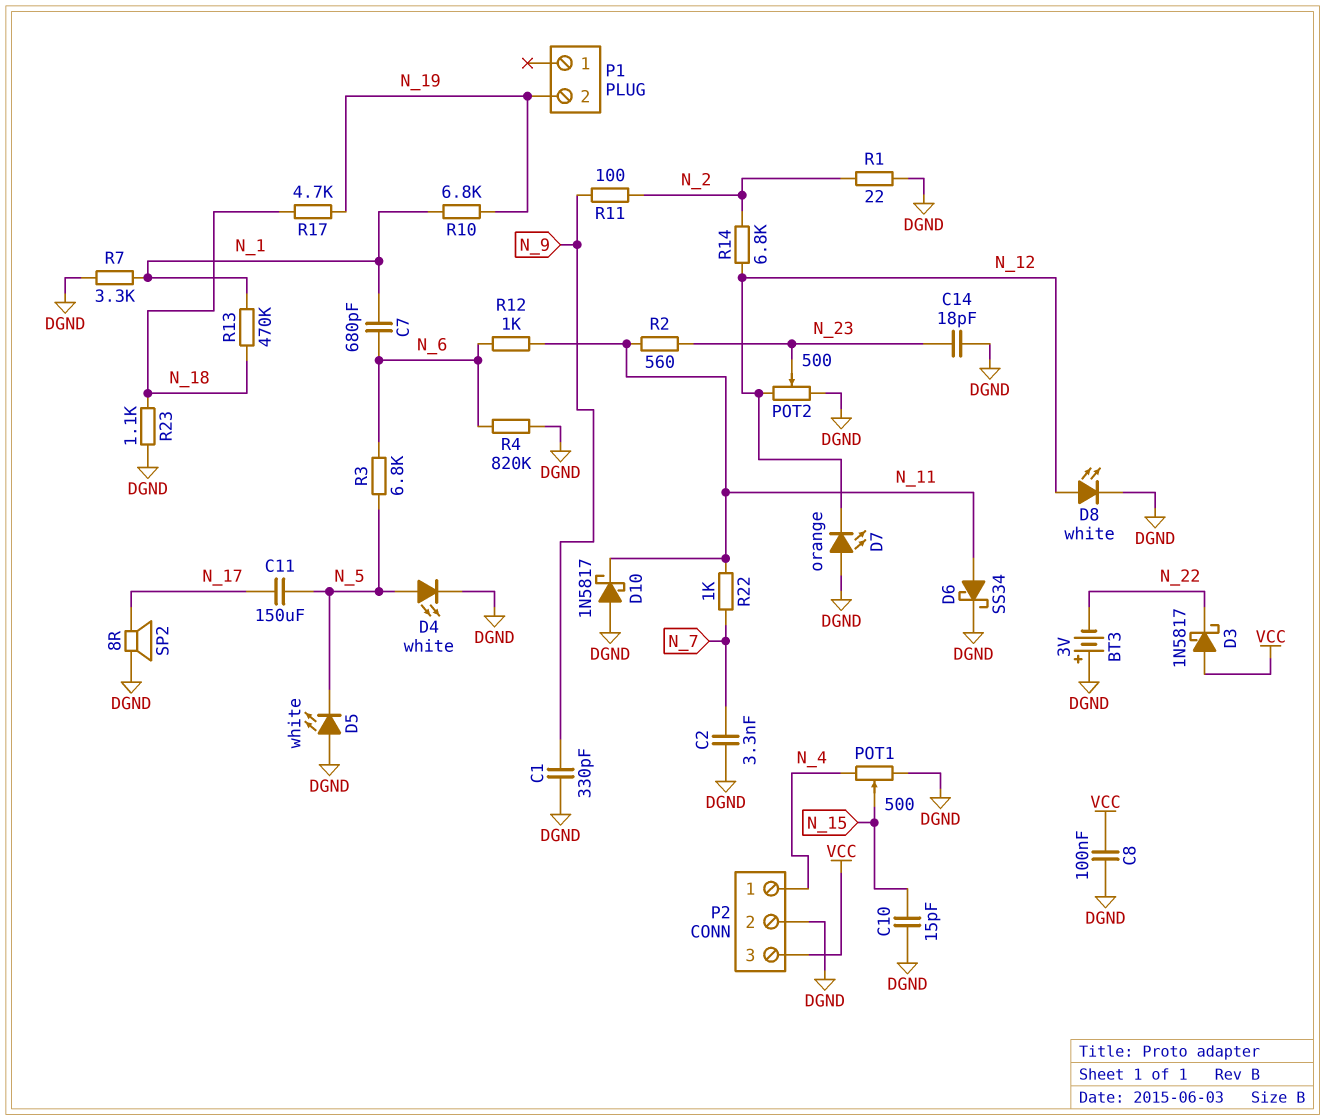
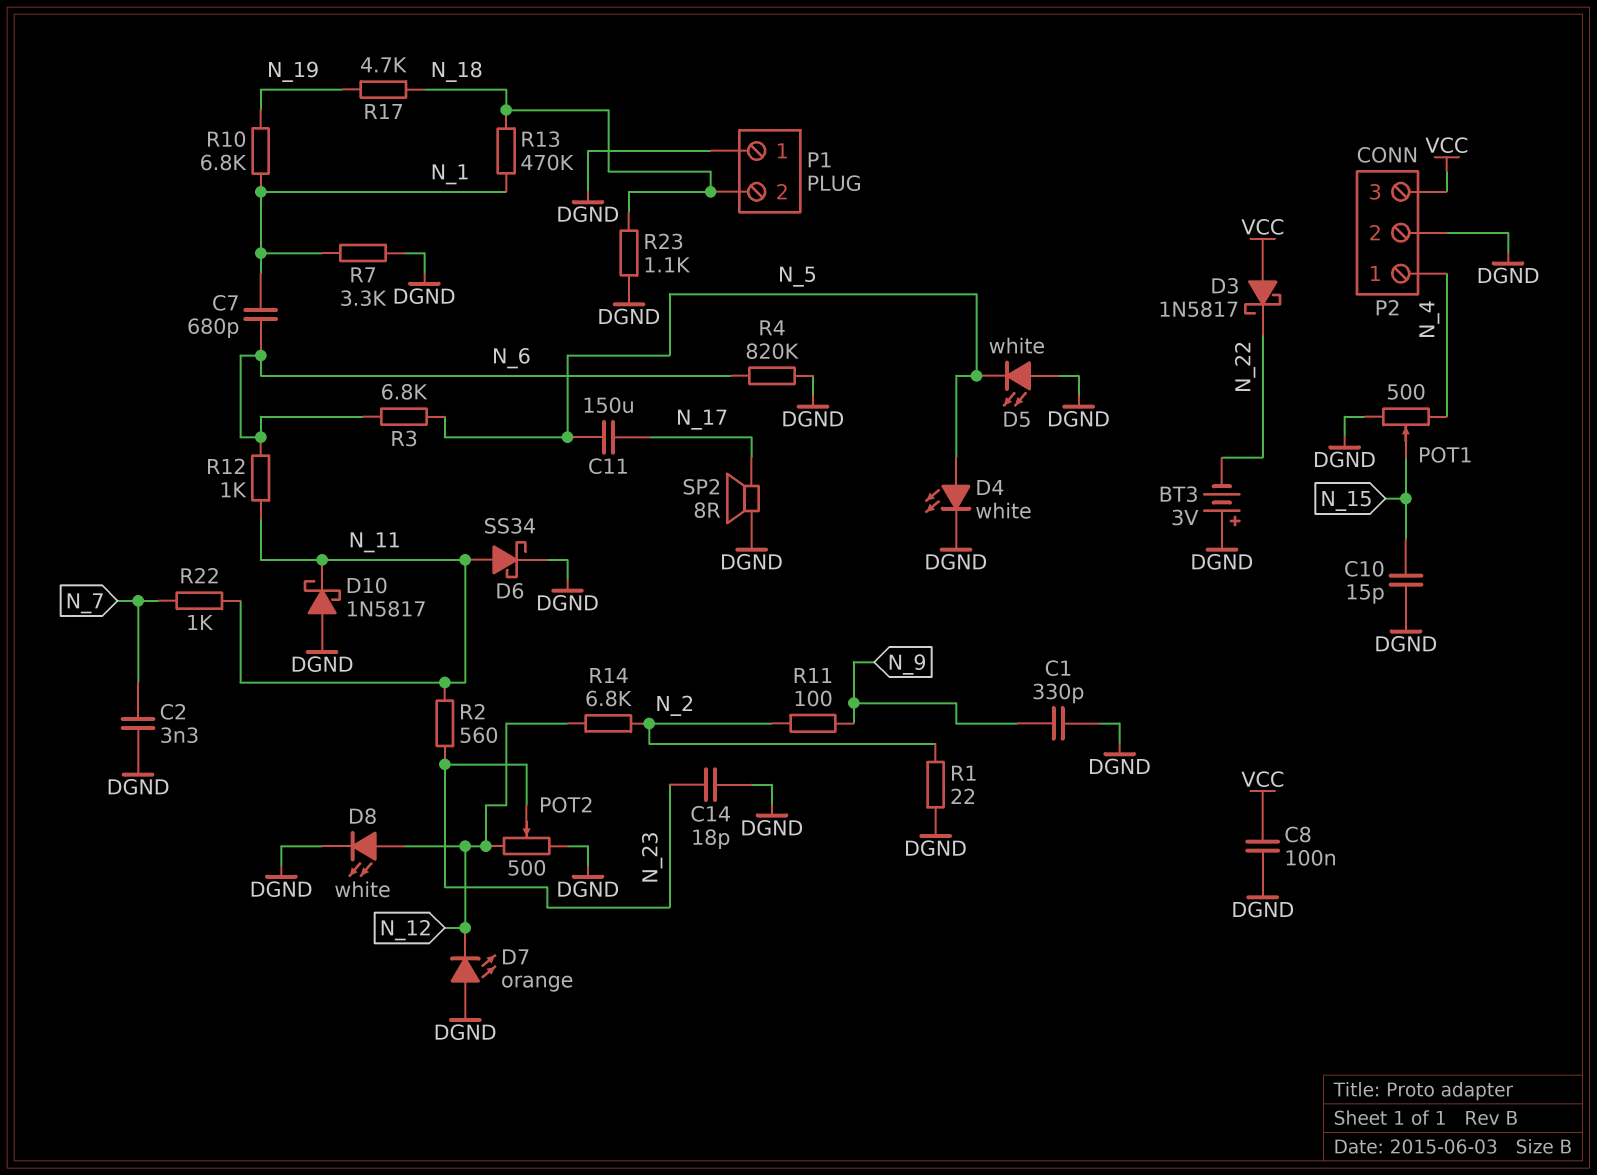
P1 pin 1: none -> DGND
P1 pin 2: N_19 -> N_18

